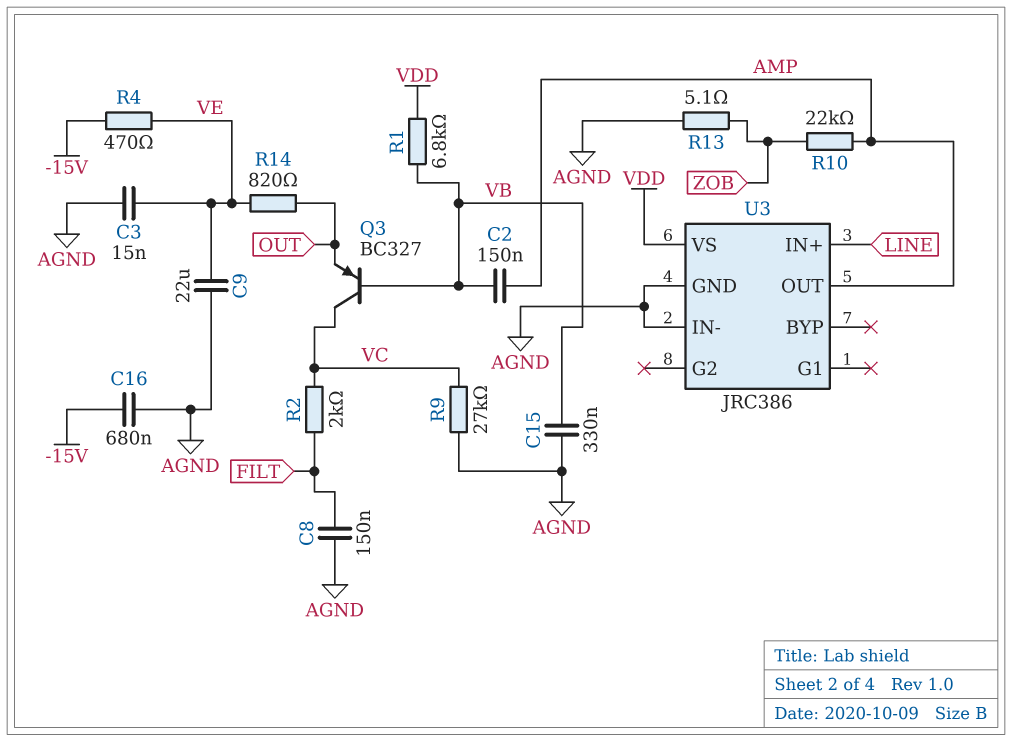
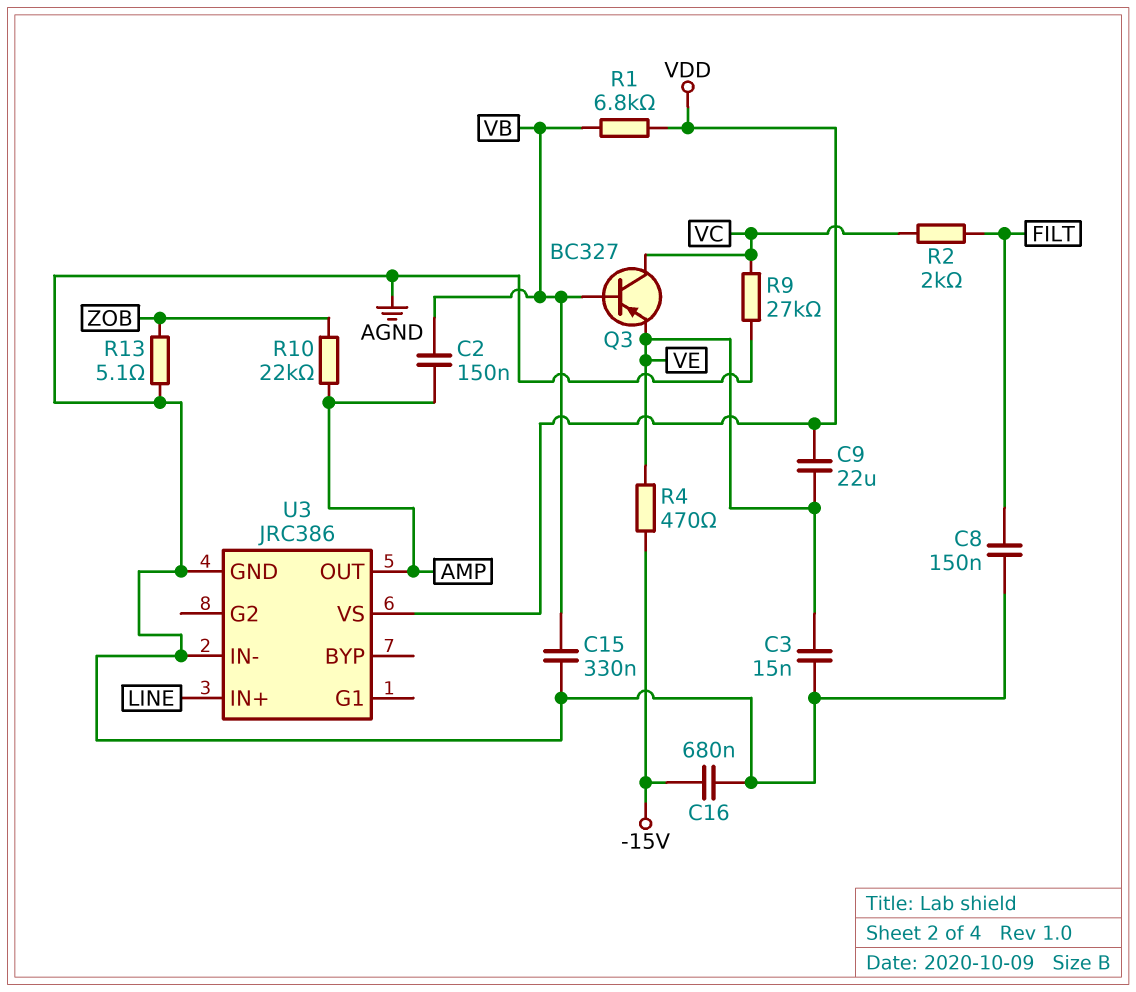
C9: 22uF (AGND, VE) -> 22uF (VDD, VE)
Q3: PNP BC327 (B VB, C VC, E OUT) -> PNP BC327 (B VB, C VC, E VE)
R14: 820 (OUT, VE) -> none

